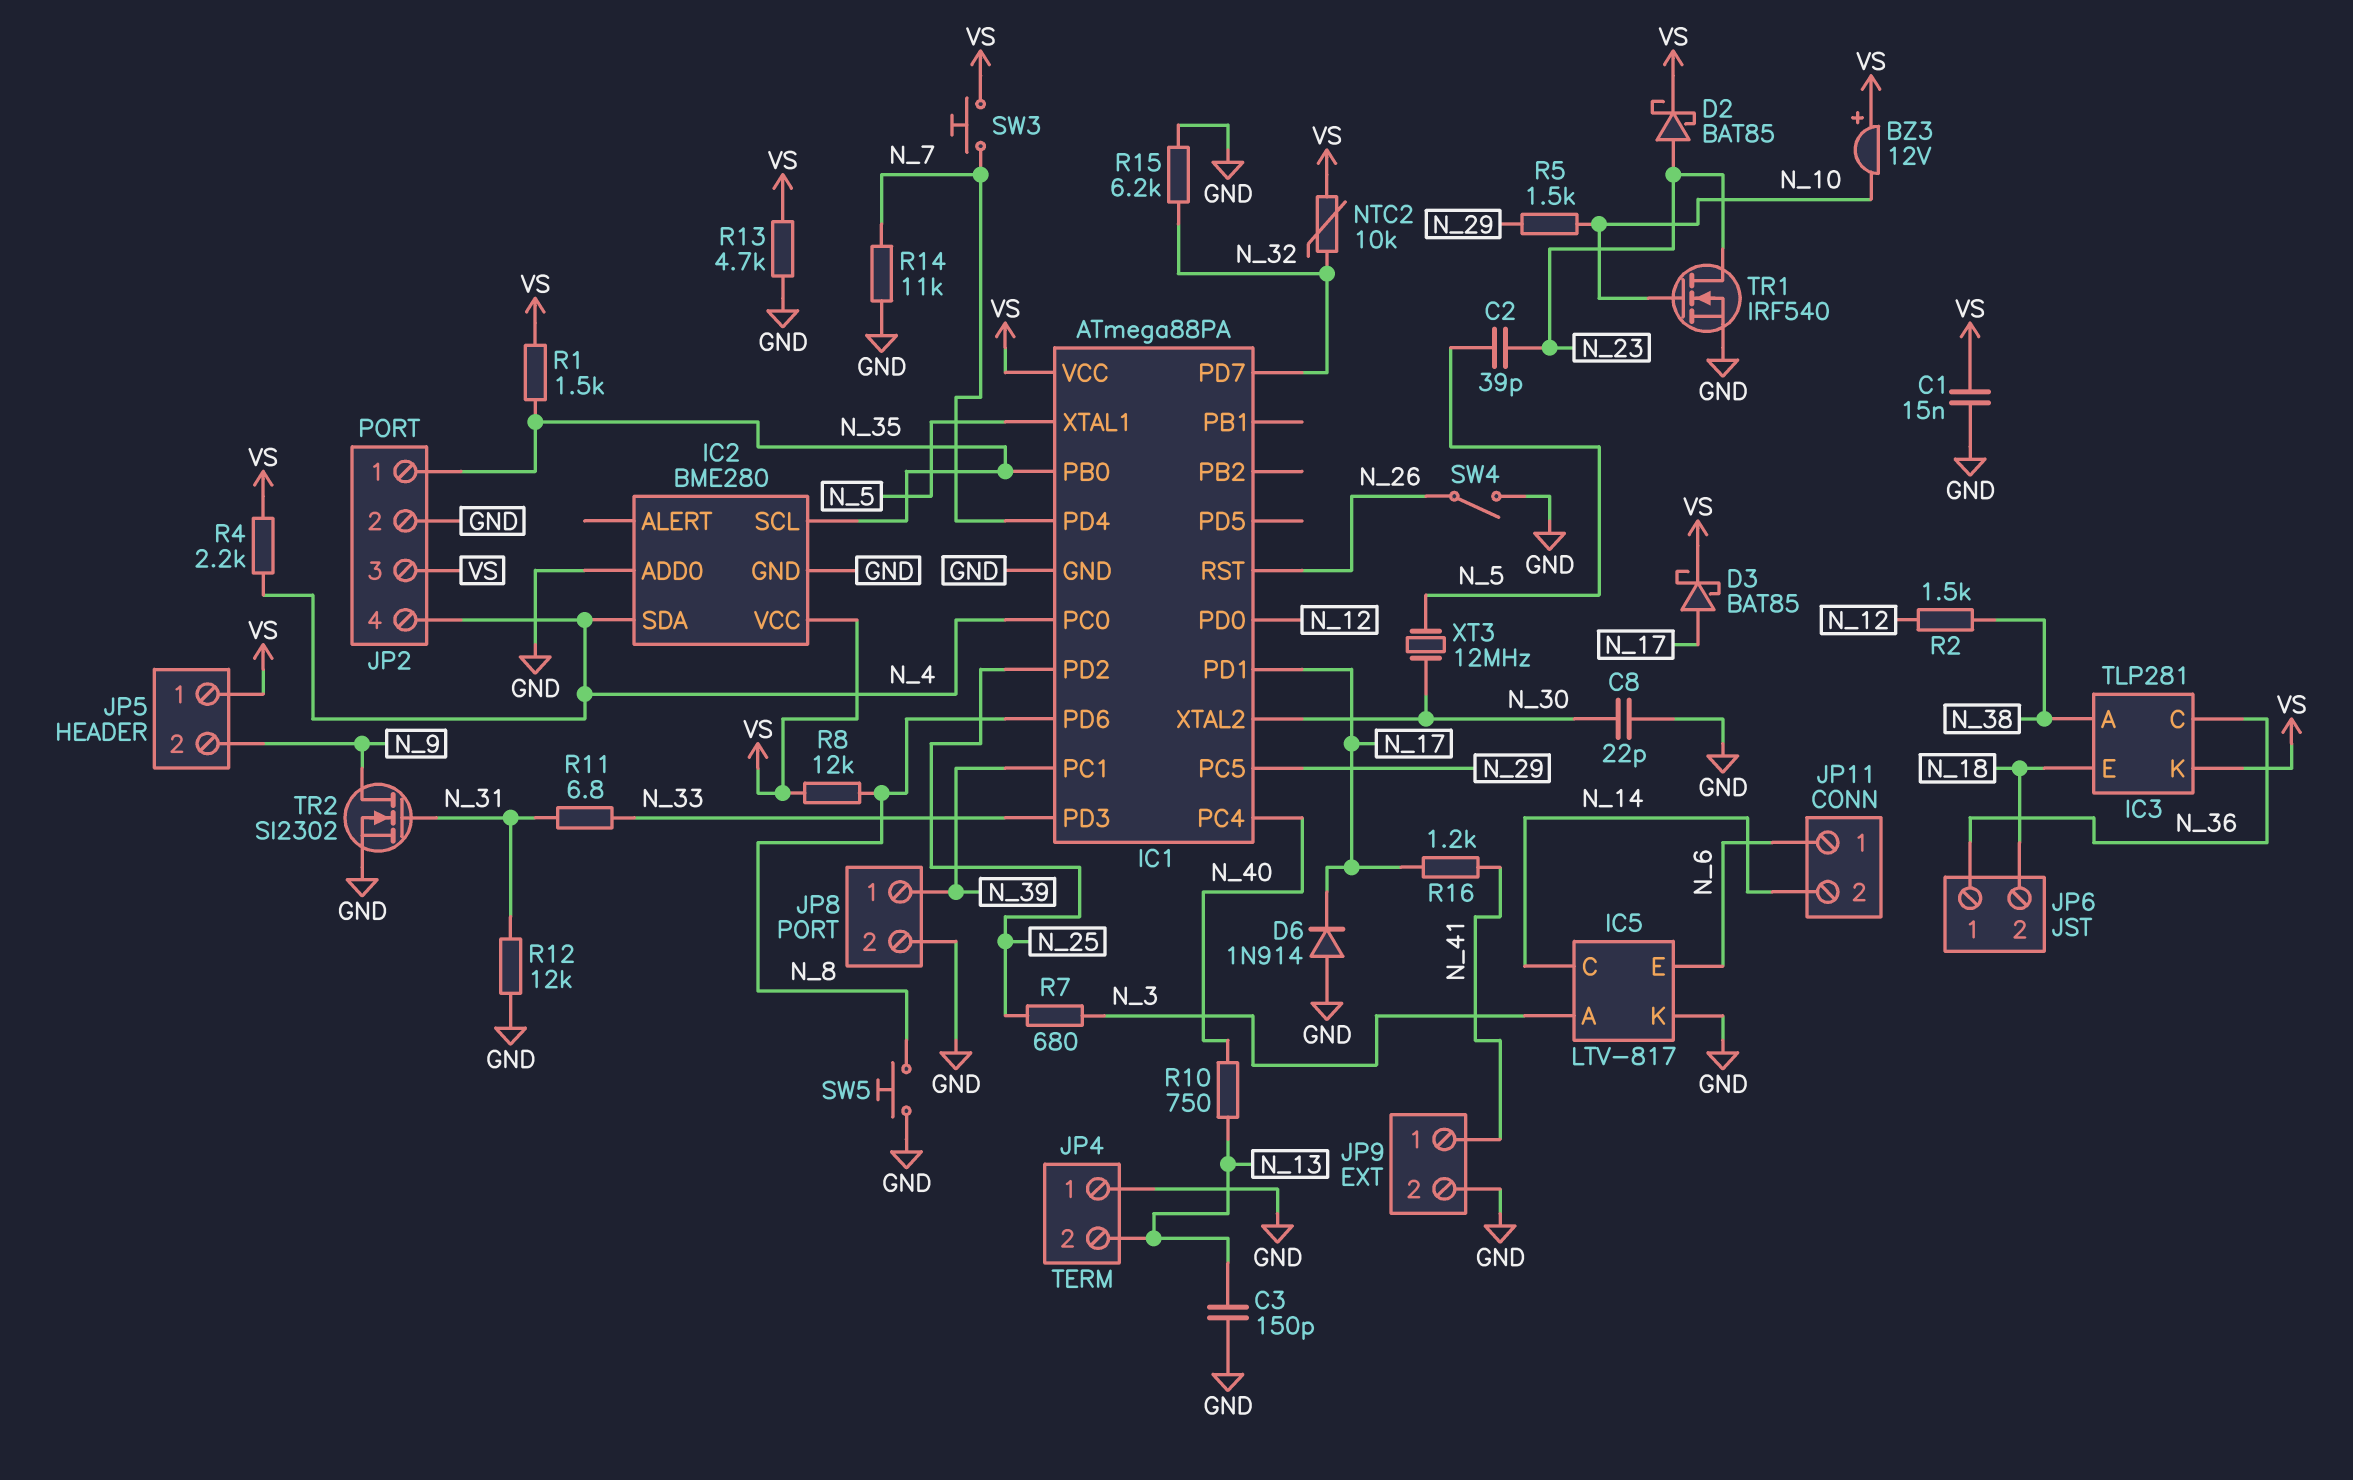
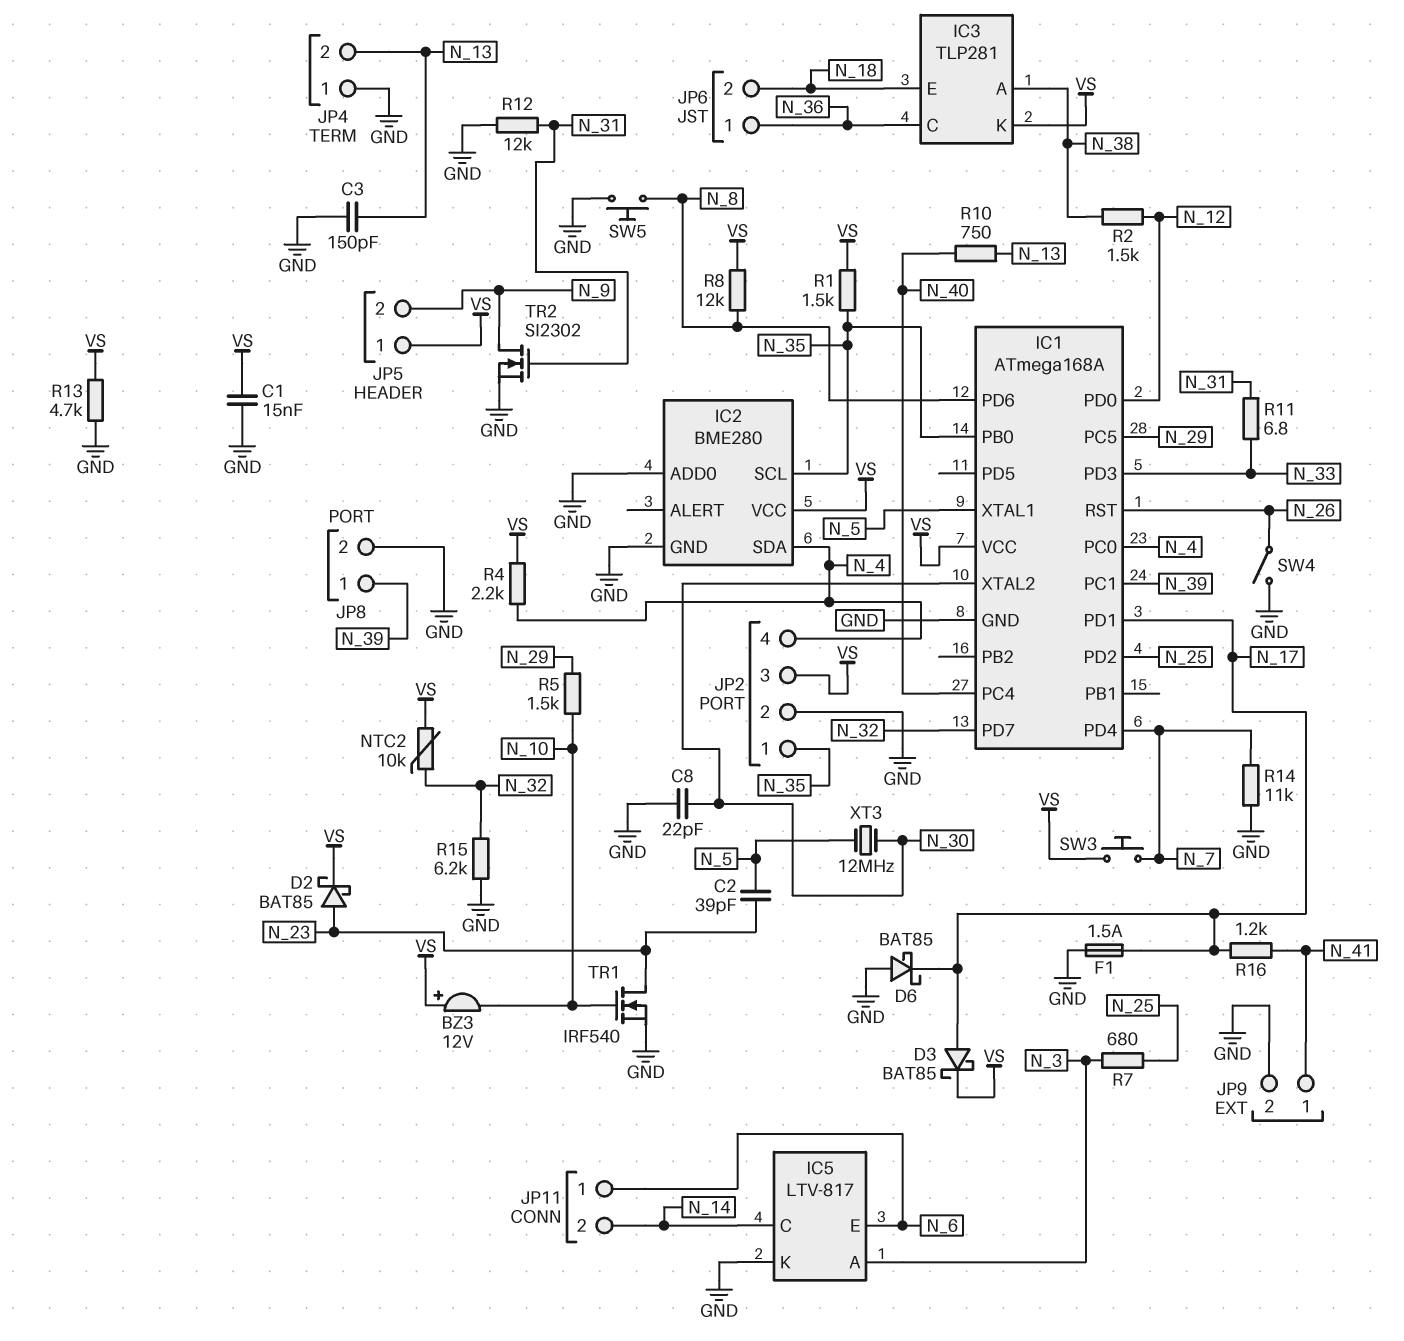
D6: diode 1N914 (A GND, K N_17) -> schottky BAT85 (A GND, K N_17)
F1: none -> 1.5A (GND, N_17)
IC1: ATmega88PA -> ATmega168A

